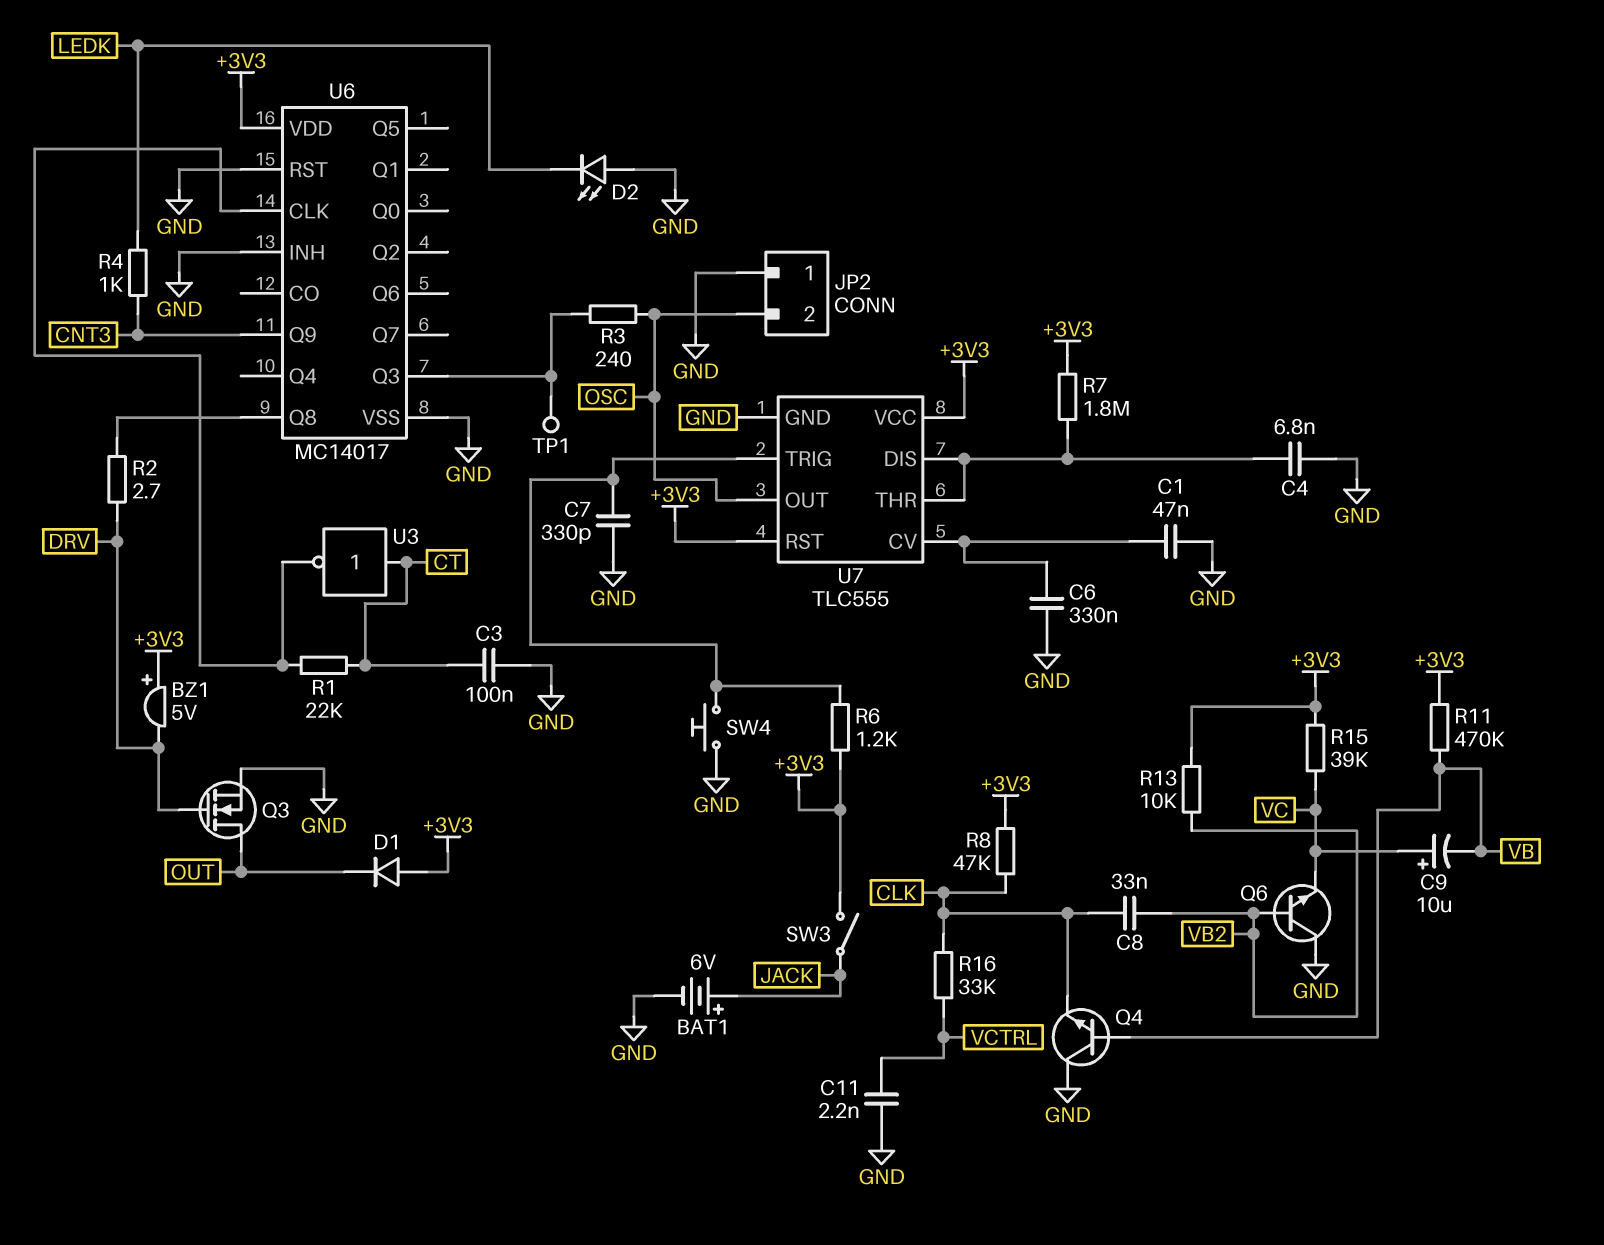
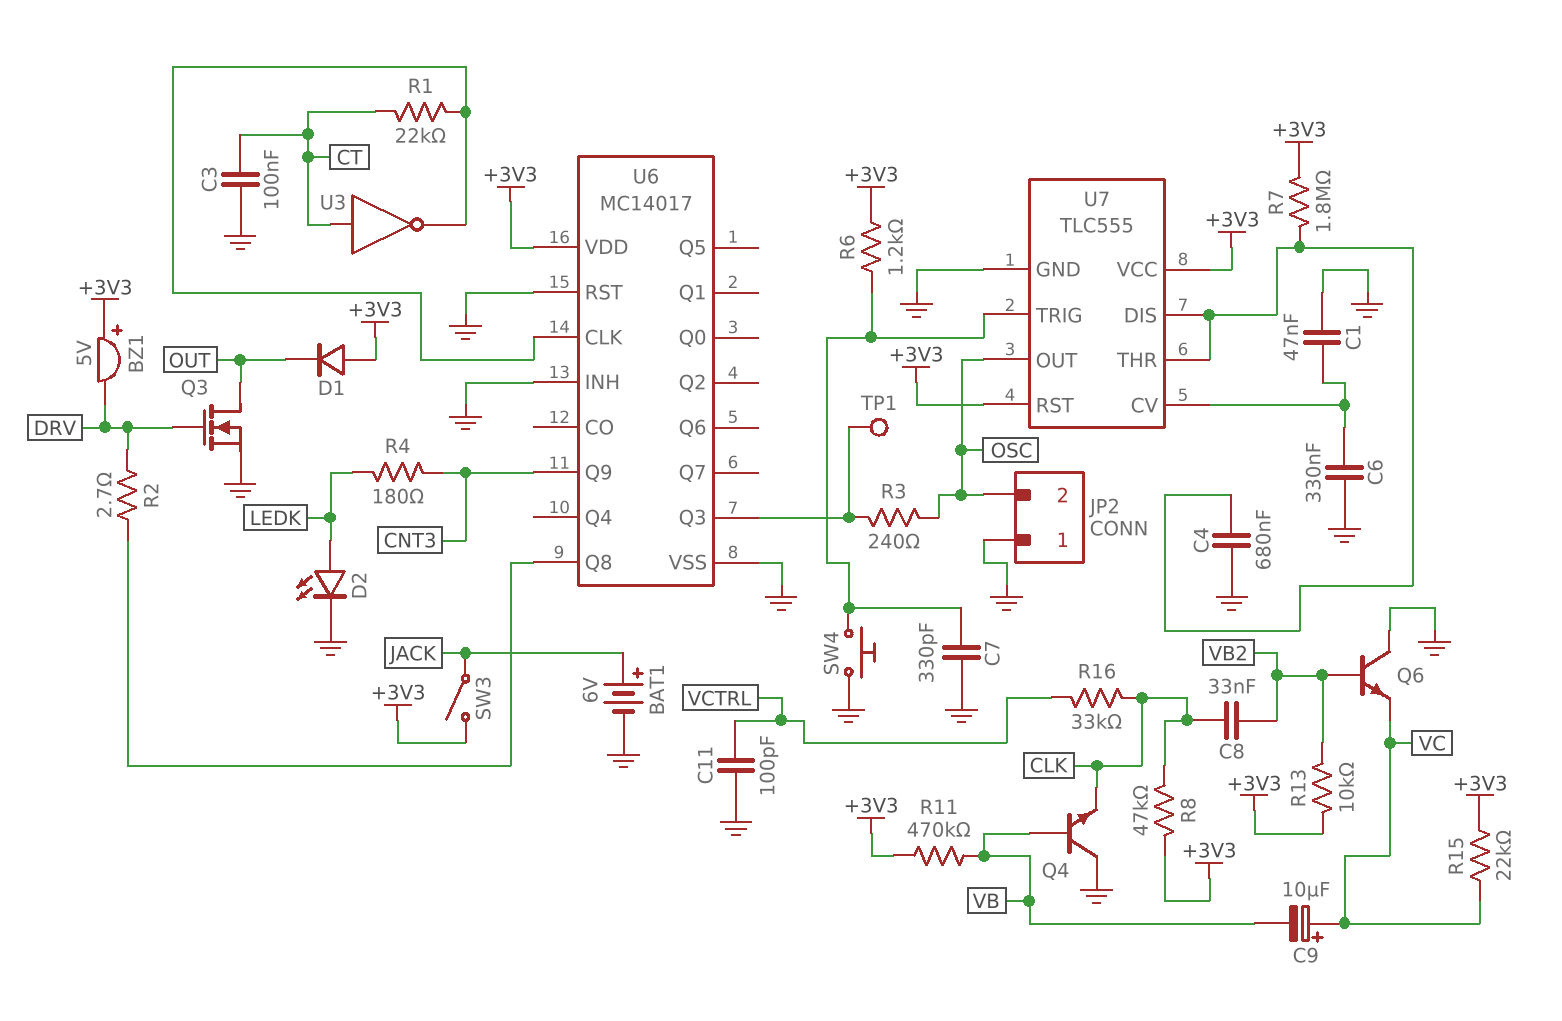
C4: 6.8nF (GND, U7/DIS) -> 680nF (GND, U7/DIS)
C11: 2.2nF (GND, VCTRL) -> 100pF (GND, VCTRL)
D2: LED (A GND, K LEDK) -> LED (A LEDK, K GND)
R4: 1k (CNT3, LEDK) -> 180 (CNT3, LEDK)
R15: 39k (+3V3, VC) -> 22k (+3V3, VC)

